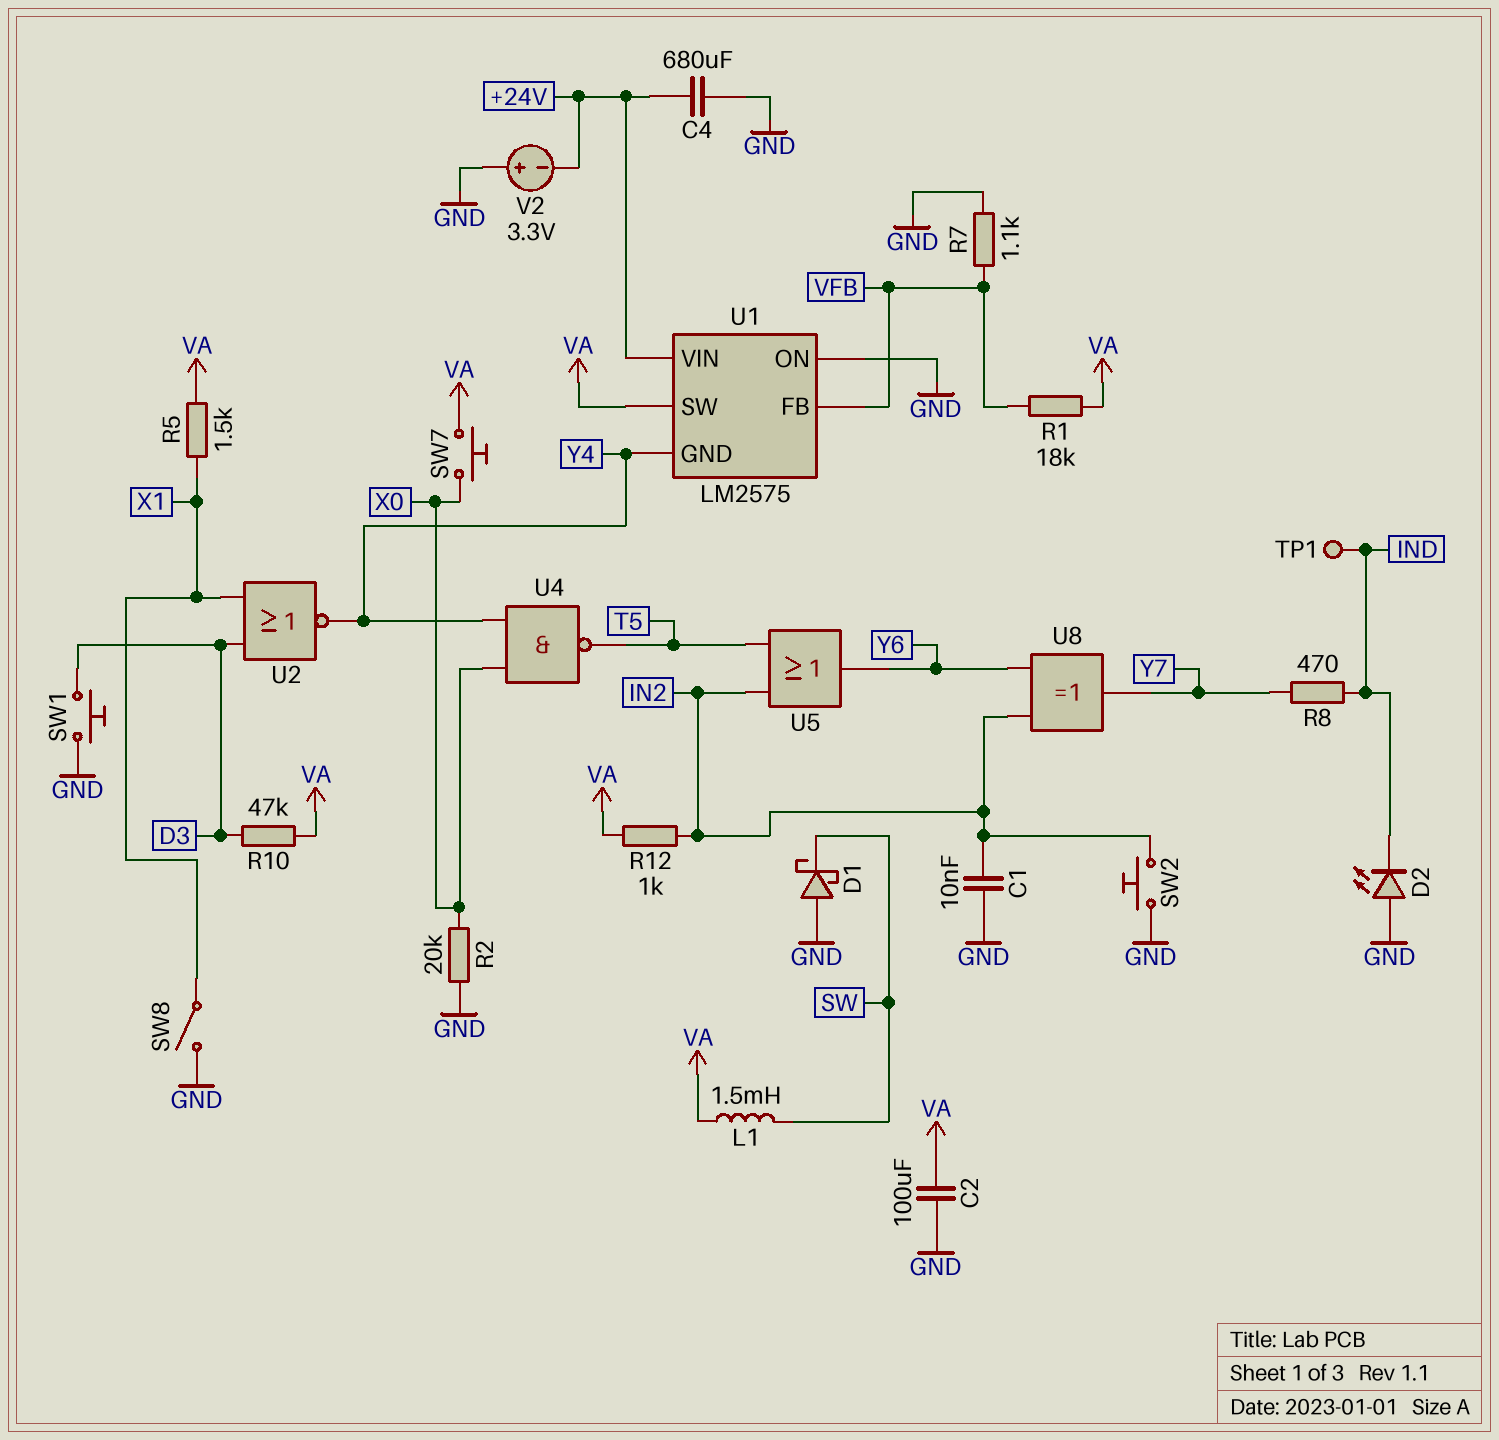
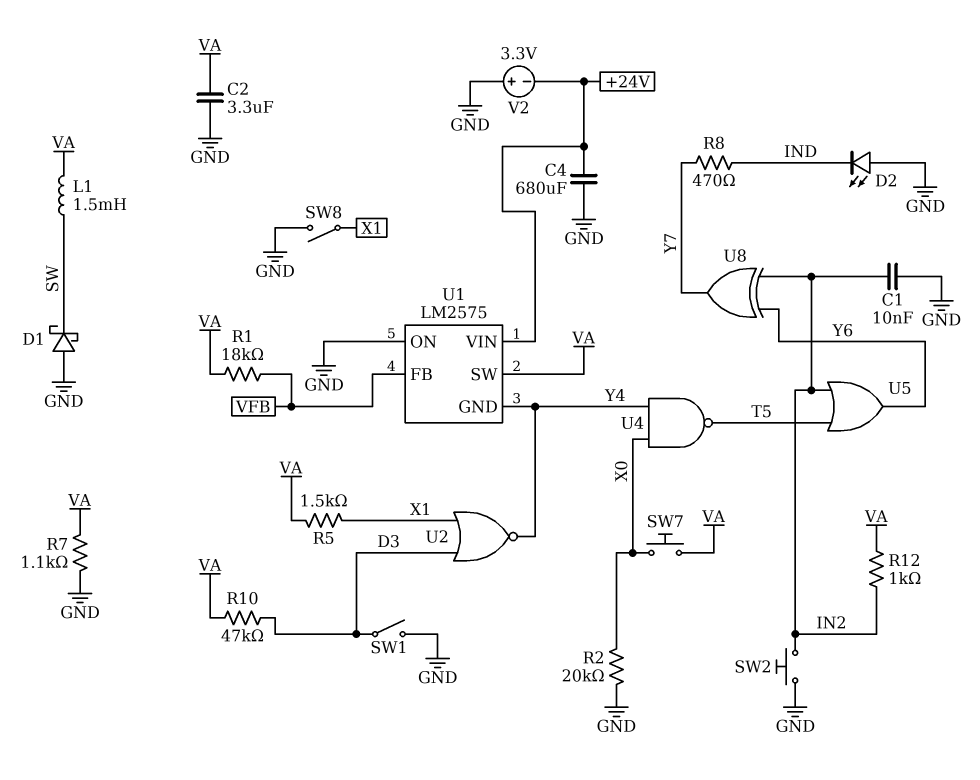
C2: 100uF (GND, VA) -> 3.3uF (GND, VA)
R7: 1.1k (GND, VFB) -> 1.1k (GND, VA)
SW1: button (D3, GND) -> switch (D3, GND)
TP1: test point (IND) -> none

